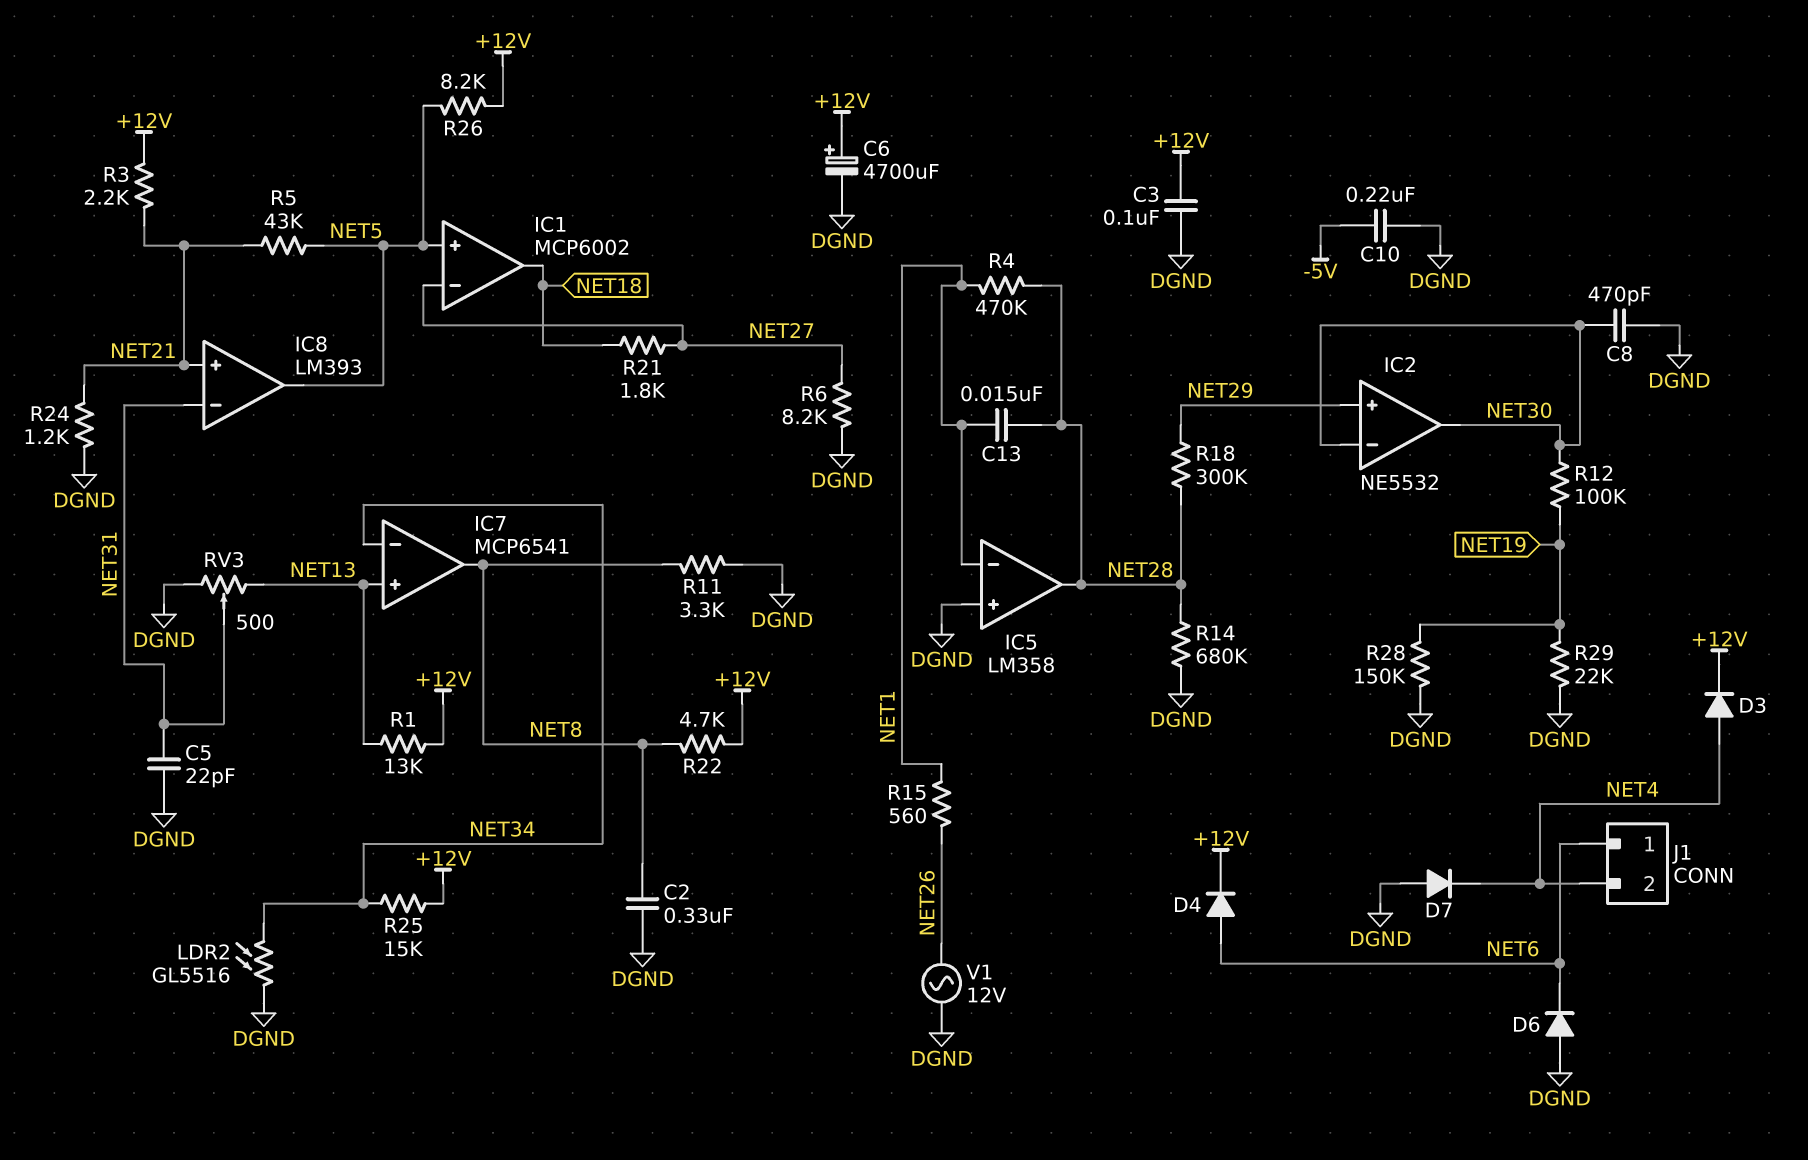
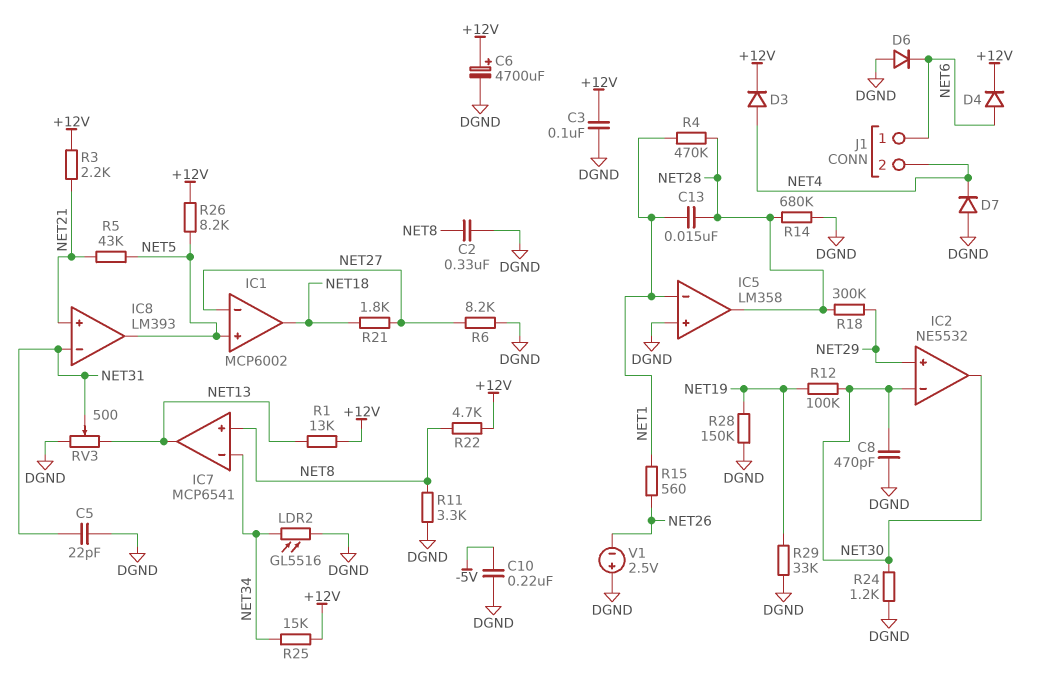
IC7 pin in+: NET13 -> NET8
IC7 pin out: NET8 -> NET13
R24: 1.2k (DGND, NET21) -> 1.2k (DGND, NET30)
R29: 22k (DGND, NET19) -> 33k (DGND, NET19)
V1: AC 12V (DGND, NET26) -> 2.5V (plus DGND, minus NET26)

